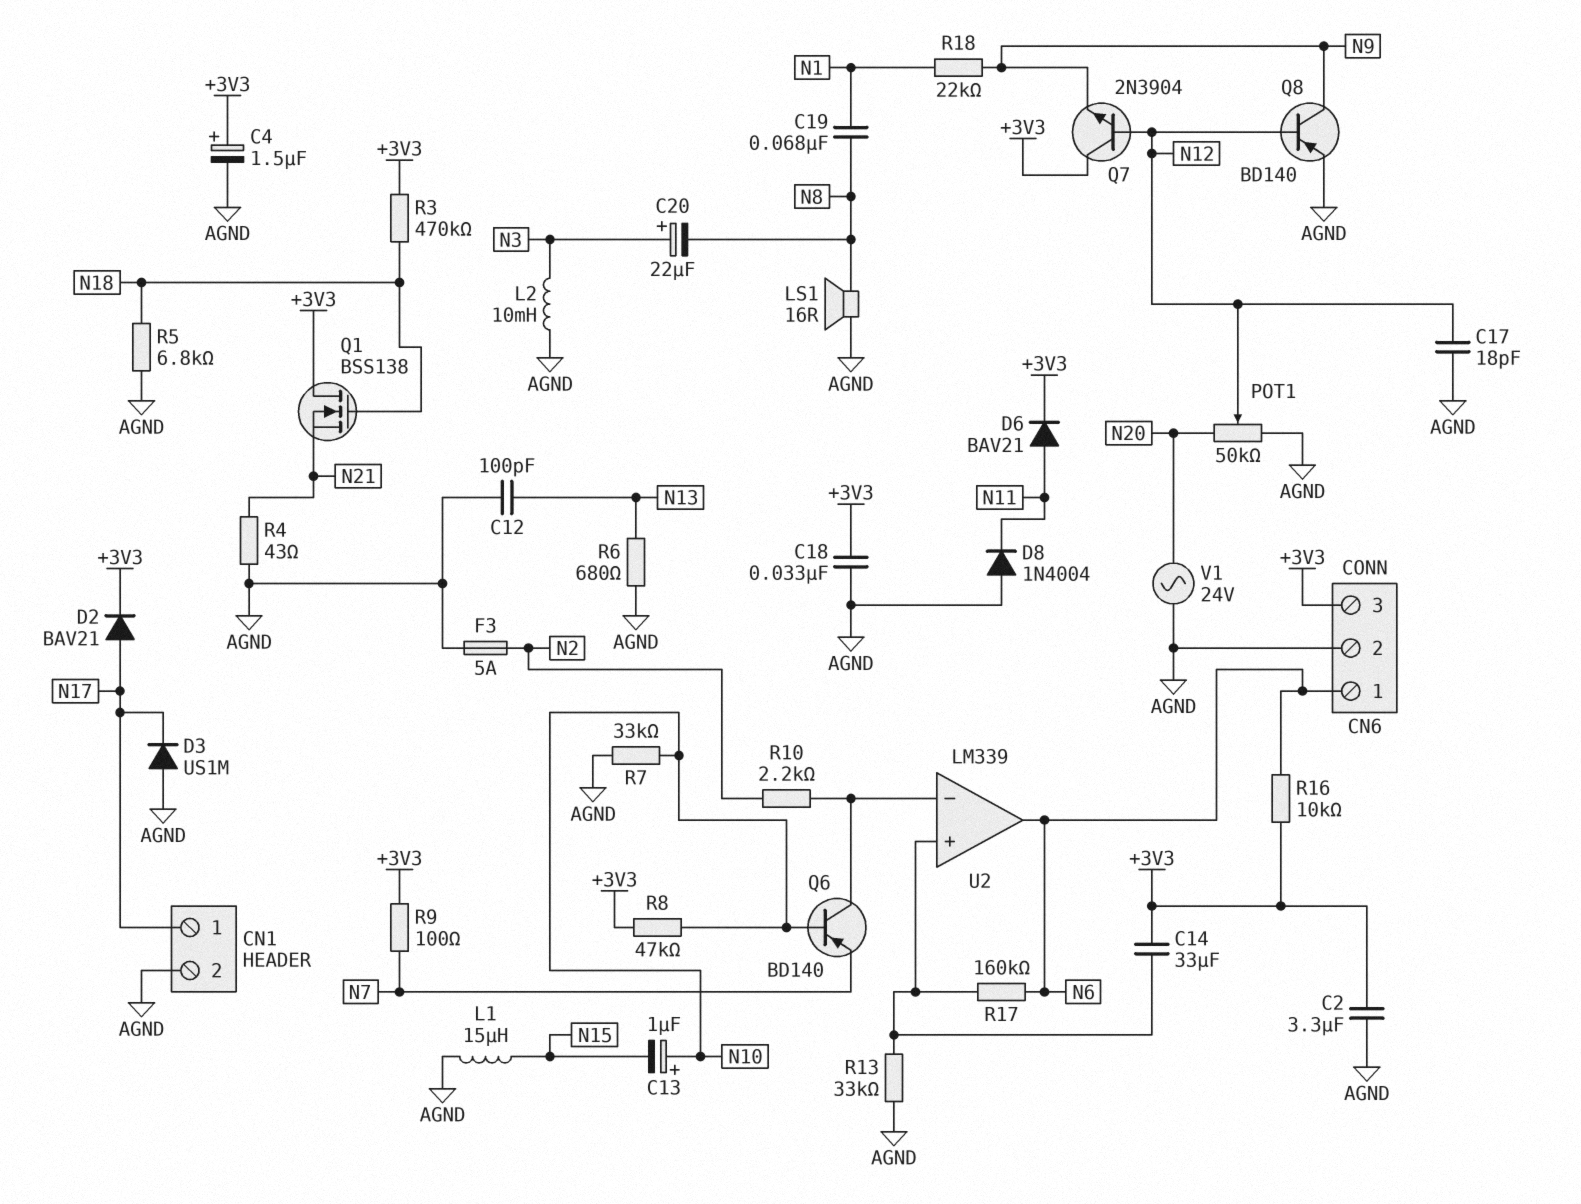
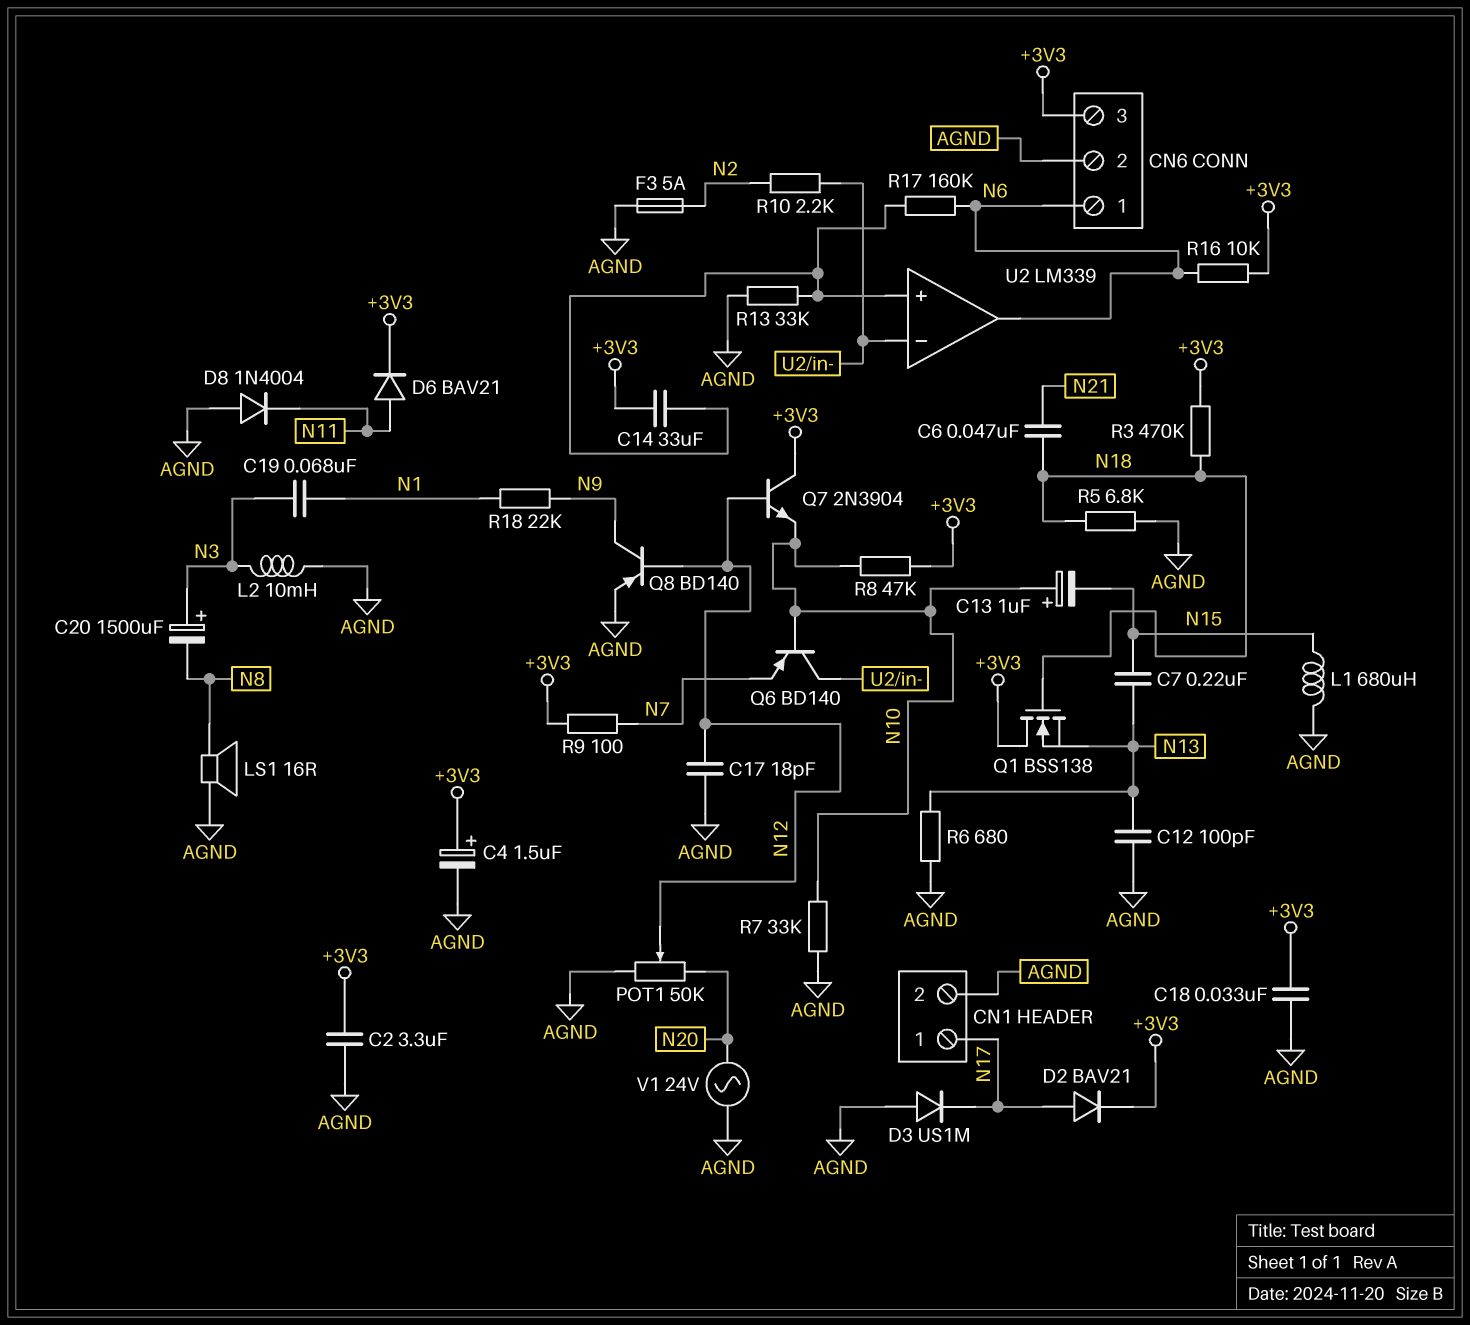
C6: none -> 47nF (N18, N21)
C7: none -> 220nF (N13, N15)
C19: 68nF (N1, N8) -> 68nF (N1, N3)
C20: 22uF (plus N3, minus N8) -> 1500uF (plus N3, minus N8)
L1: 15uH (AGND, N15) -> 680uH (AGND, N15)
Q1: NMOS BSS138 (G N18, D +3V3, S N21) -> NMOS BSS138 (G N18, D +3V3, S N13)
Q7: NPN 2N3904 (B N12, C +3V3, E N9) -> NPN 2N3904 (B N12, C +3V3, E N10)
R4: 43 (AGND, N21) -> none

